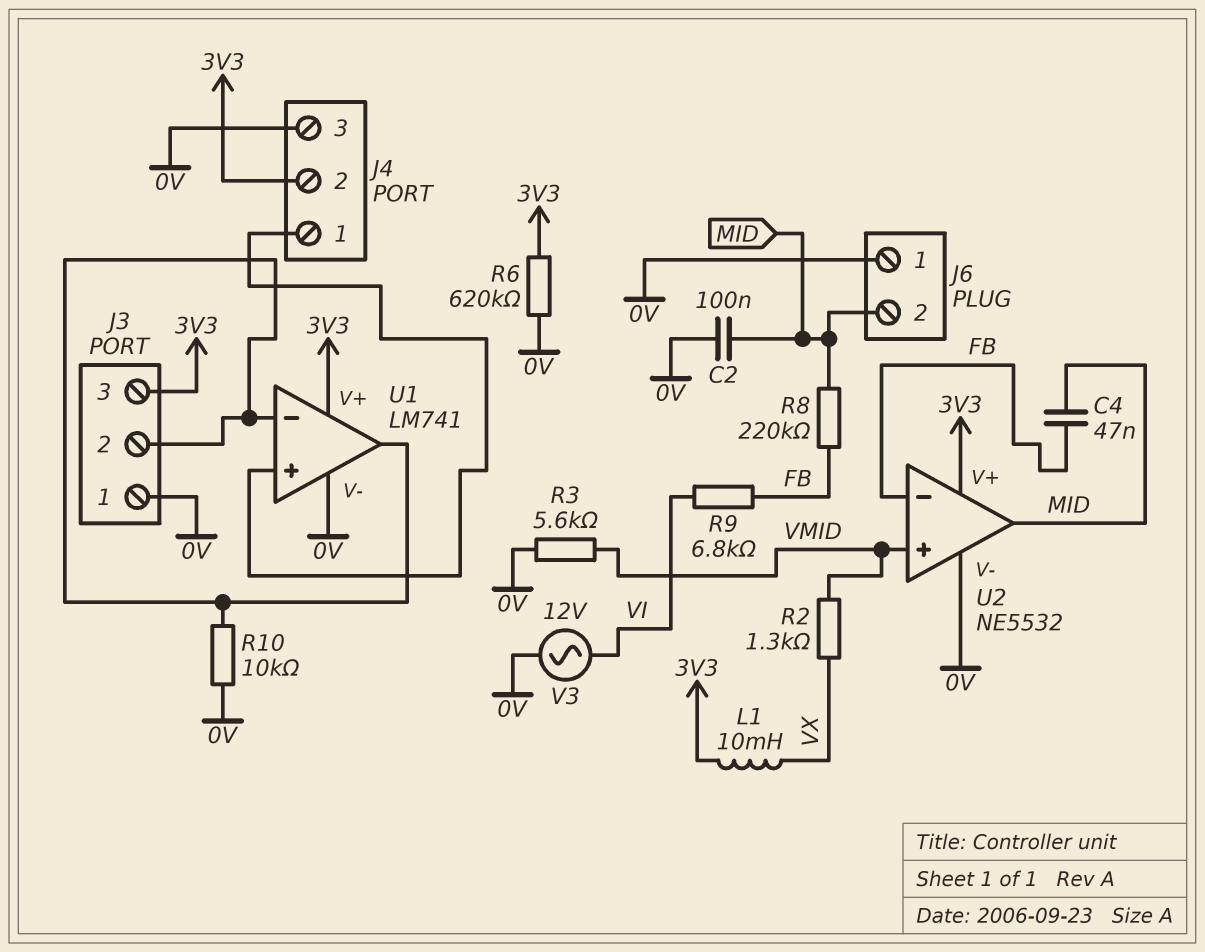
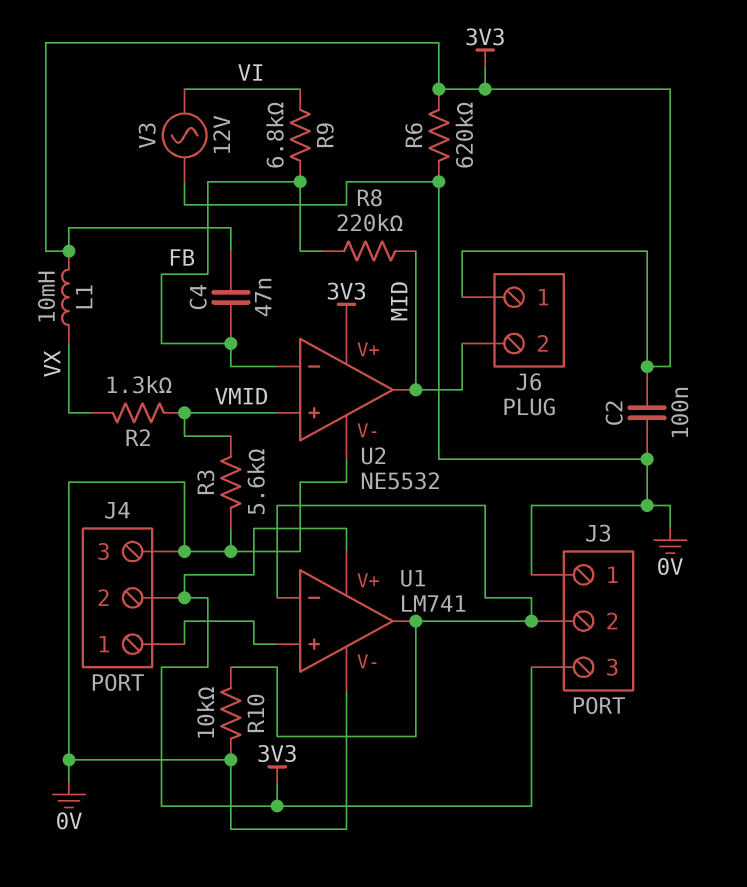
C2: 100nF (0V, MID) -> 100nF (0V, 3V3)
C4: 47nF (FB, MID) -> 47nF (3V3, FB)
J6 pin 1: 0V -> 3V3

